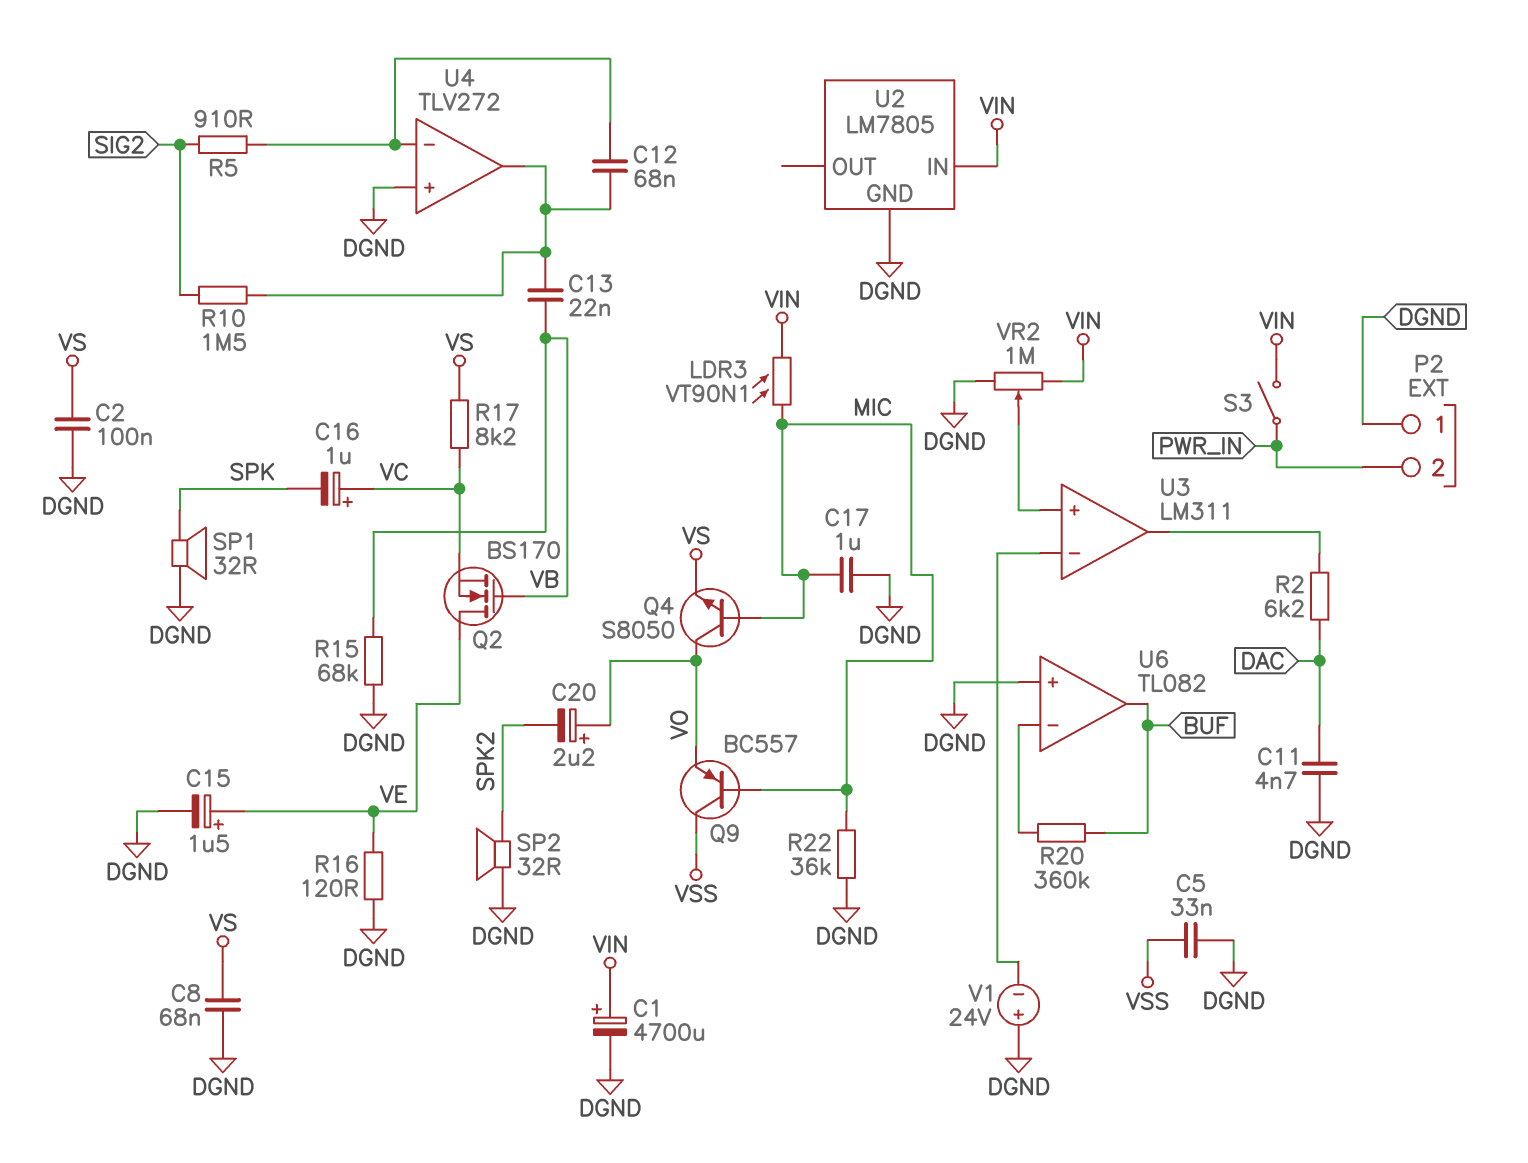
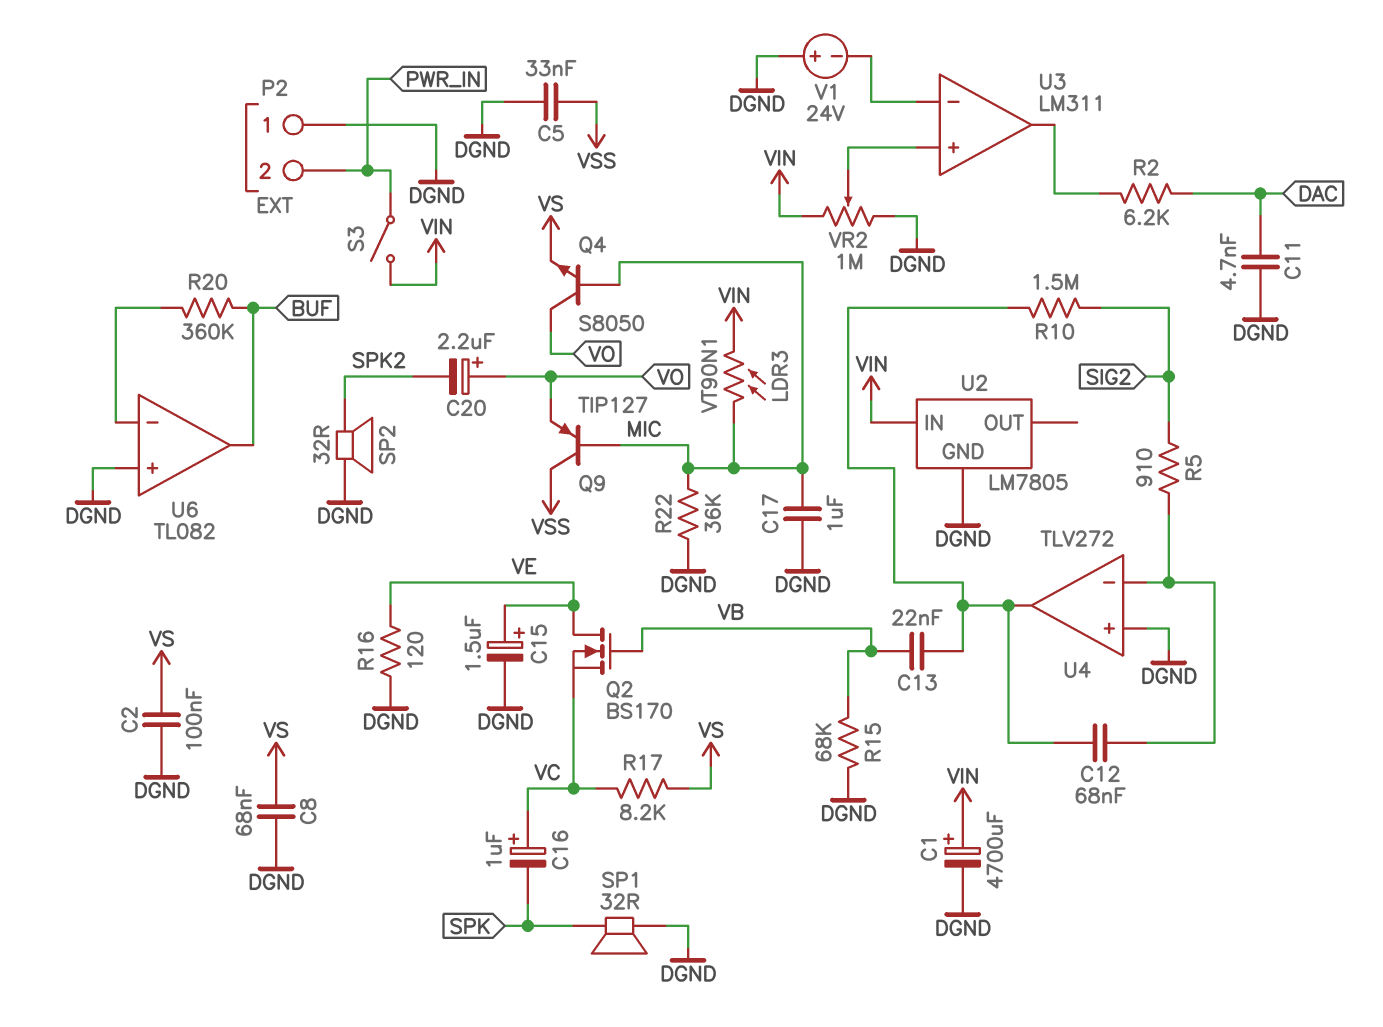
Q9: PNP BC557 (B MIC, C VSS, E VO) -> PNP TIP127 (B MIC, C VSS, E VO)

